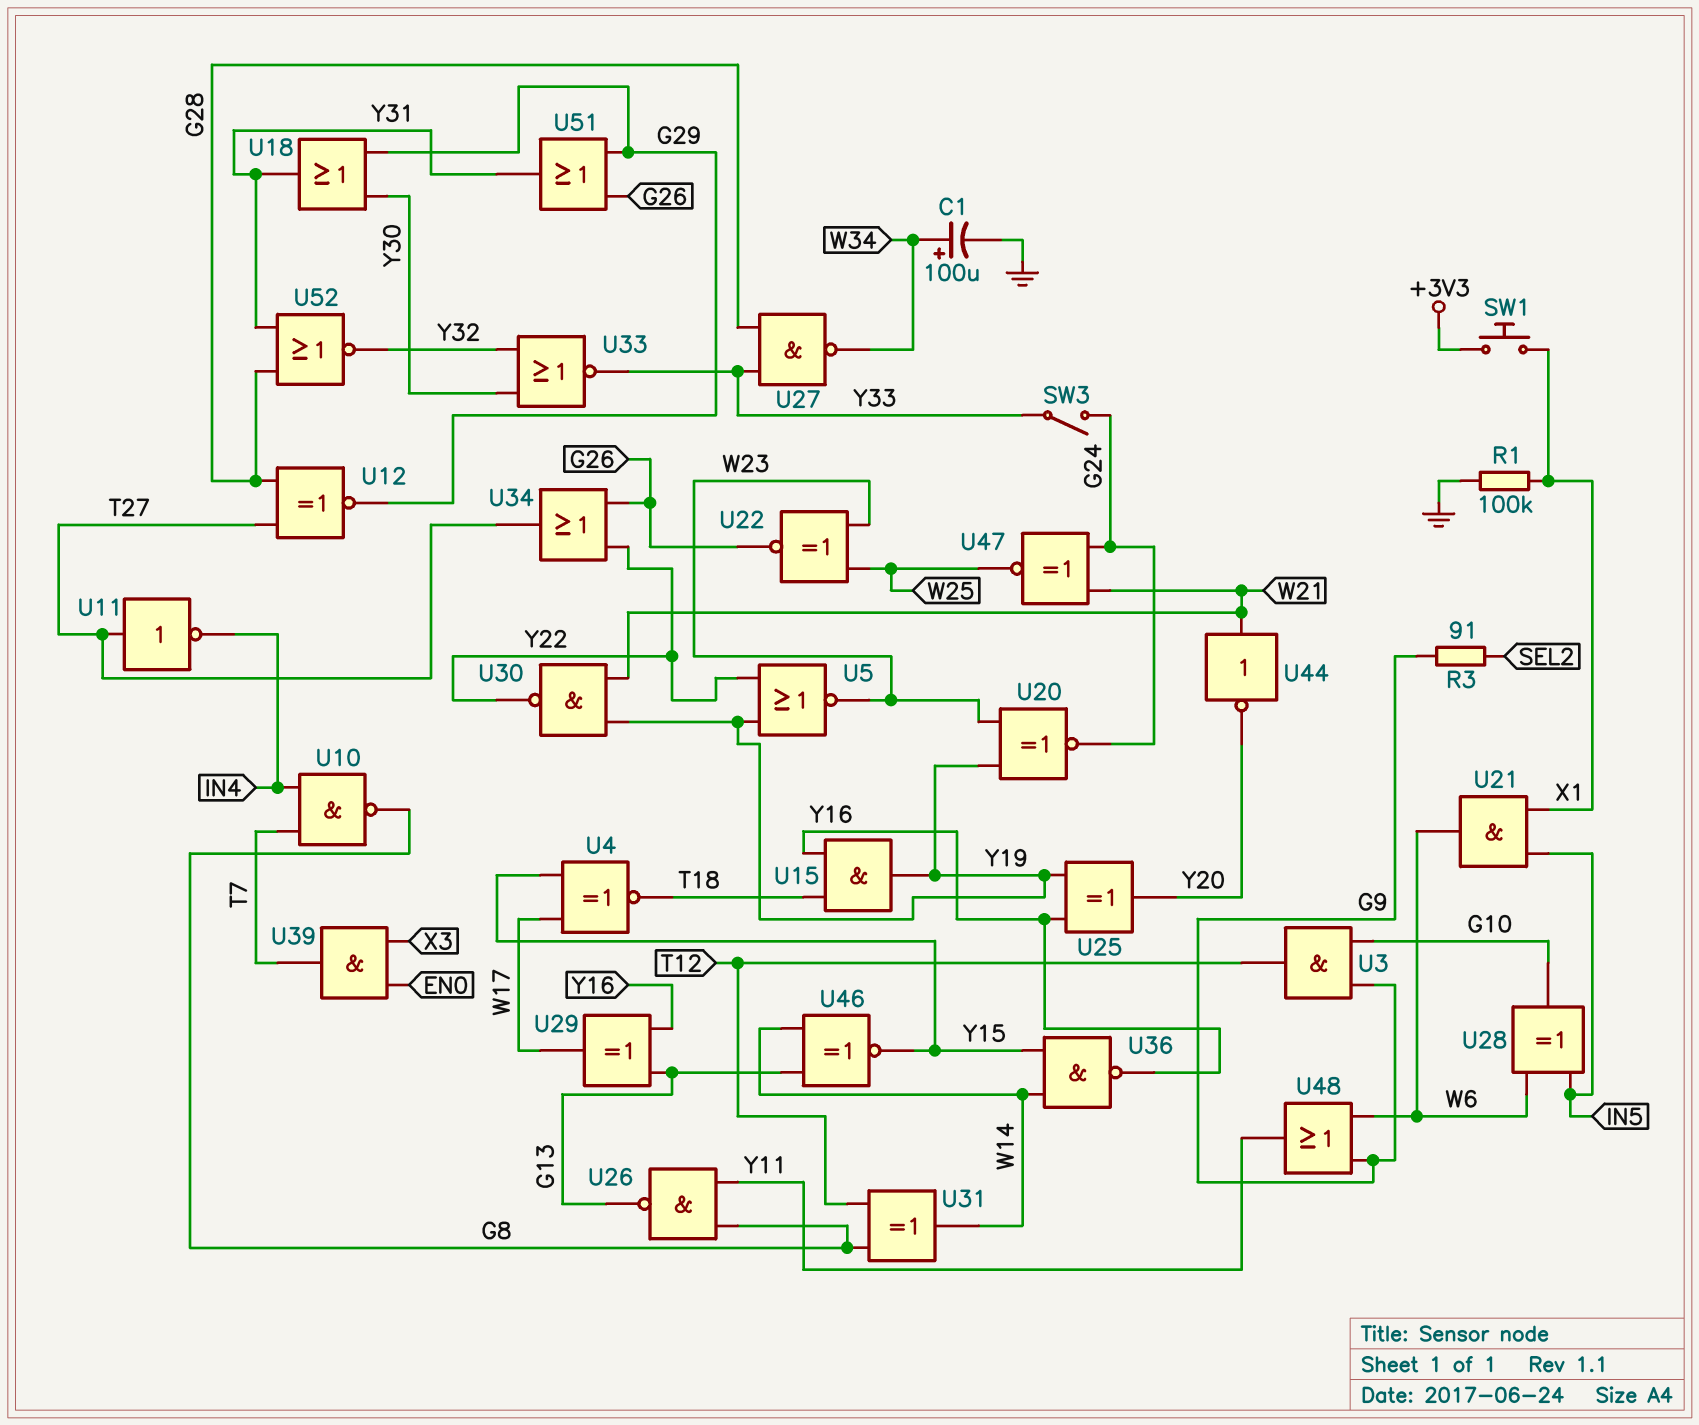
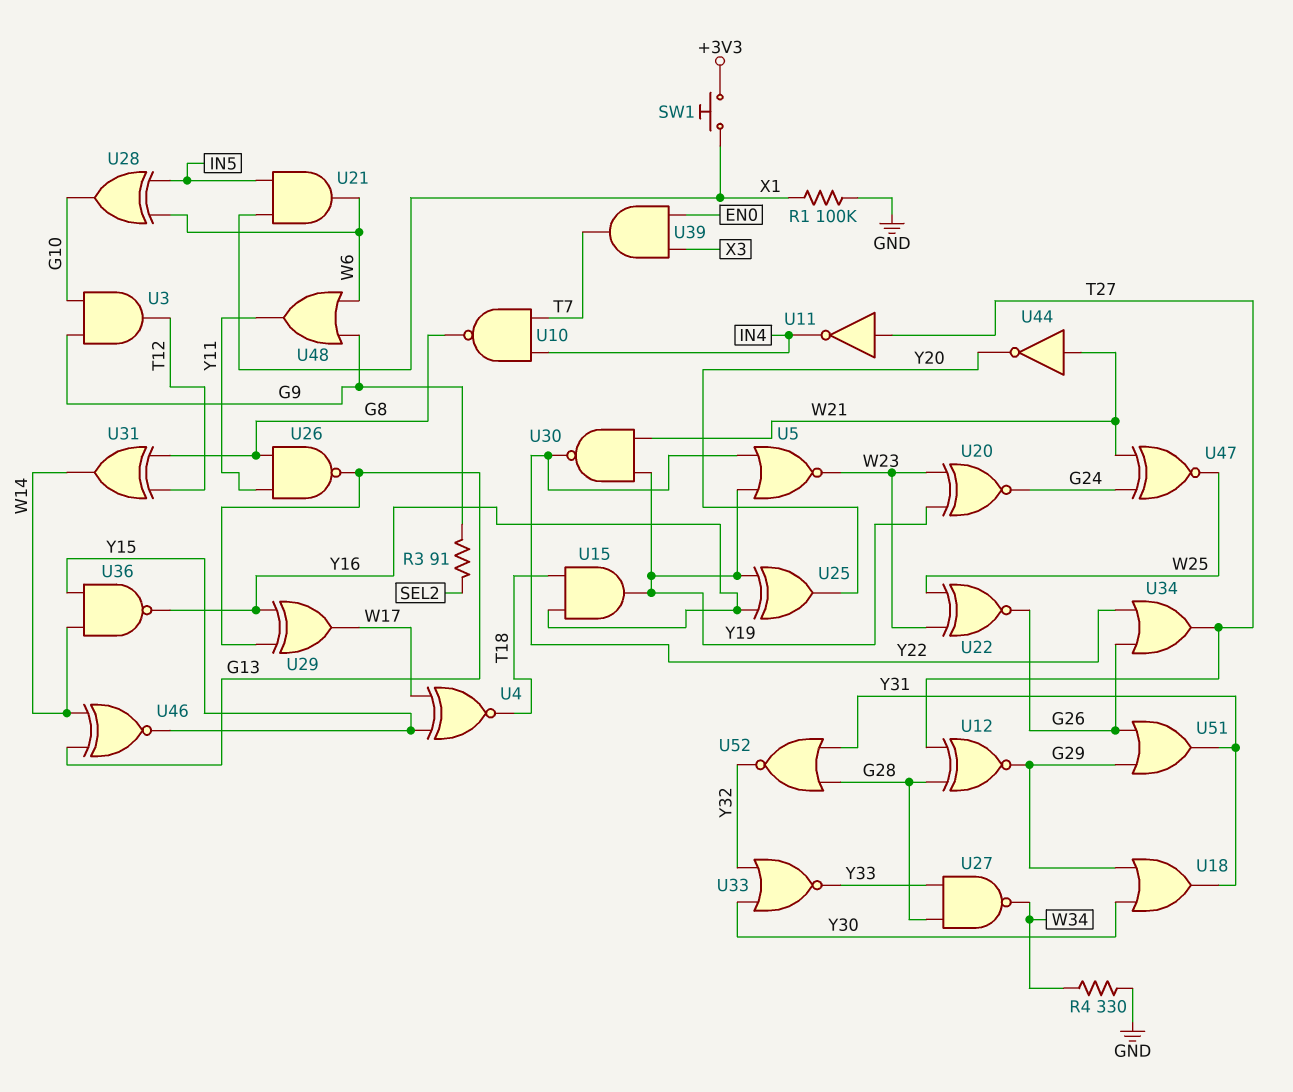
C1: 100uF (plus W34, minus GND) -> none
R4: none -> 330 (GND, W34)
SW3: switch (G24, Y33) -> none

